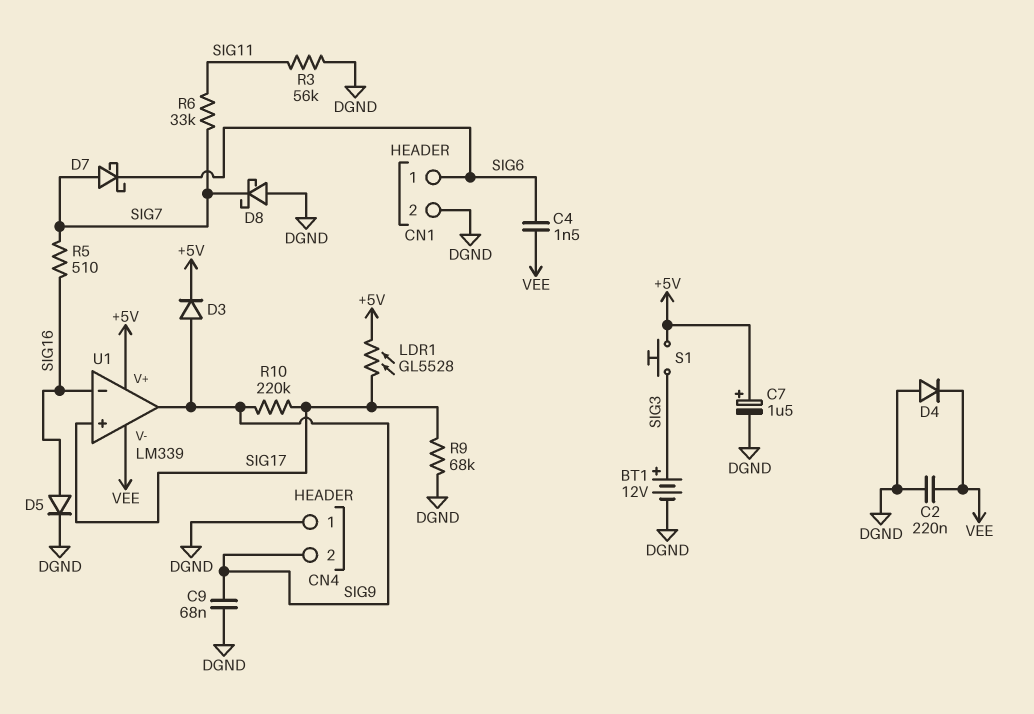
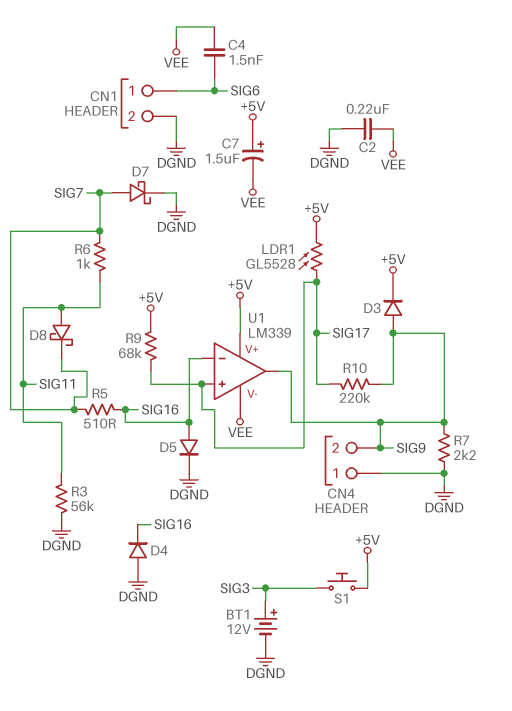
C7: 1.5uF (plus +5V, minus DGND) -> 1.5uF (plus +5V, minus VEE)
C9: 68nF (DGND, SIG9) -> none
D4: diode (A DGND, K VEE) -> diode (A DGND, K SIG16)
D7: schottky (A SIG7, K SIG6) -> schottky (A SIG7, K DGND)
D8: schottky (A DGND, K SIG7) -> schottky (A SIG11, K SIG7)
R6: 33k (SIG7, SIG11) -> 1k (SIG7, SIG11)
R7: none -> 2.2k (DGND, SIG9)
R9: 68k (DGND, SIG17) -> 68k (+5V, SIG17)

